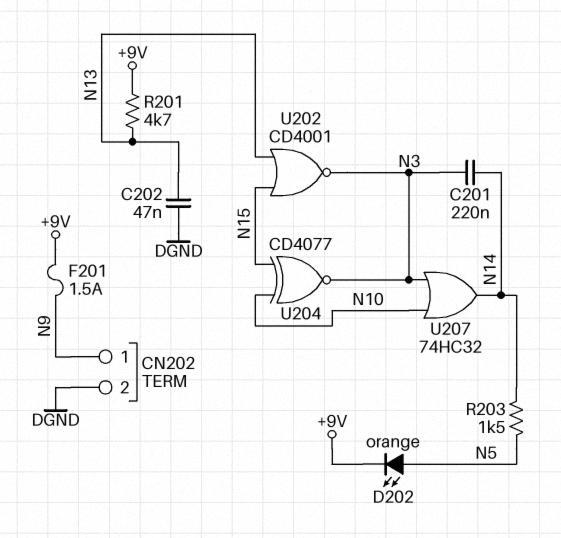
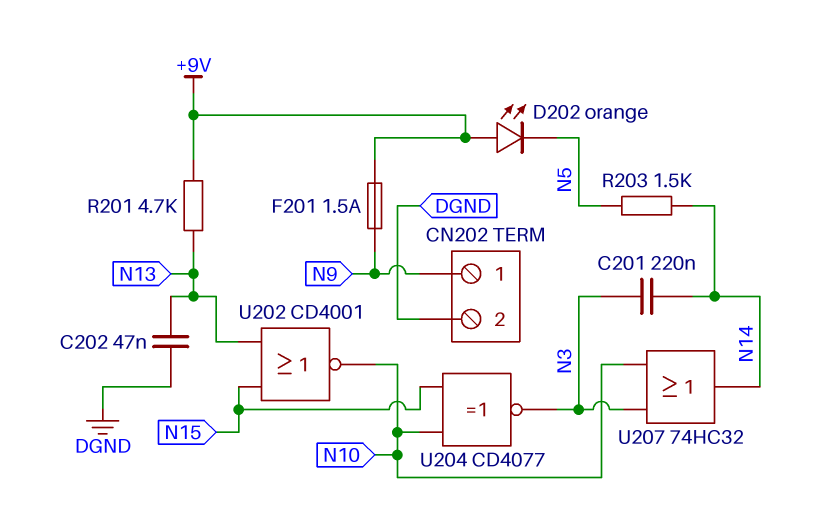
D202: LED orange (A N5, K +9V) -> LED orange (A +9V, K N5)
U202: NOR CD4001 (in N13, in N15, out N3) -> NOR CD4001 (in N13, in N15, out N10)

